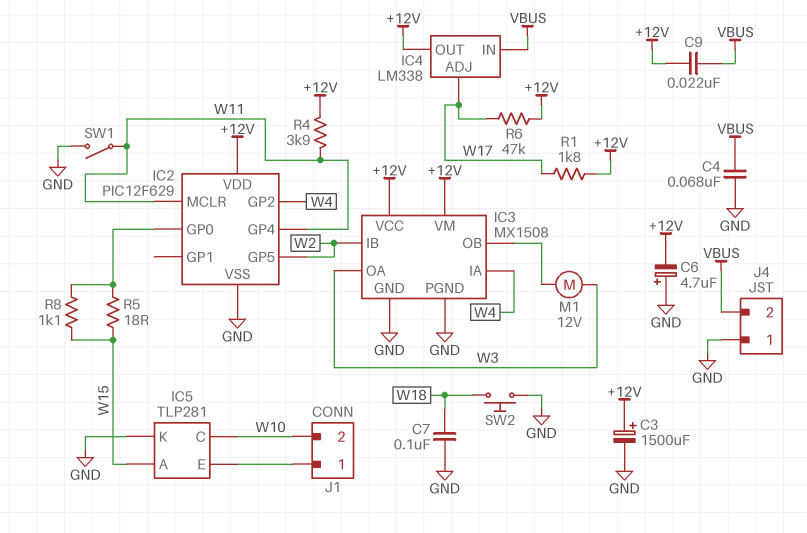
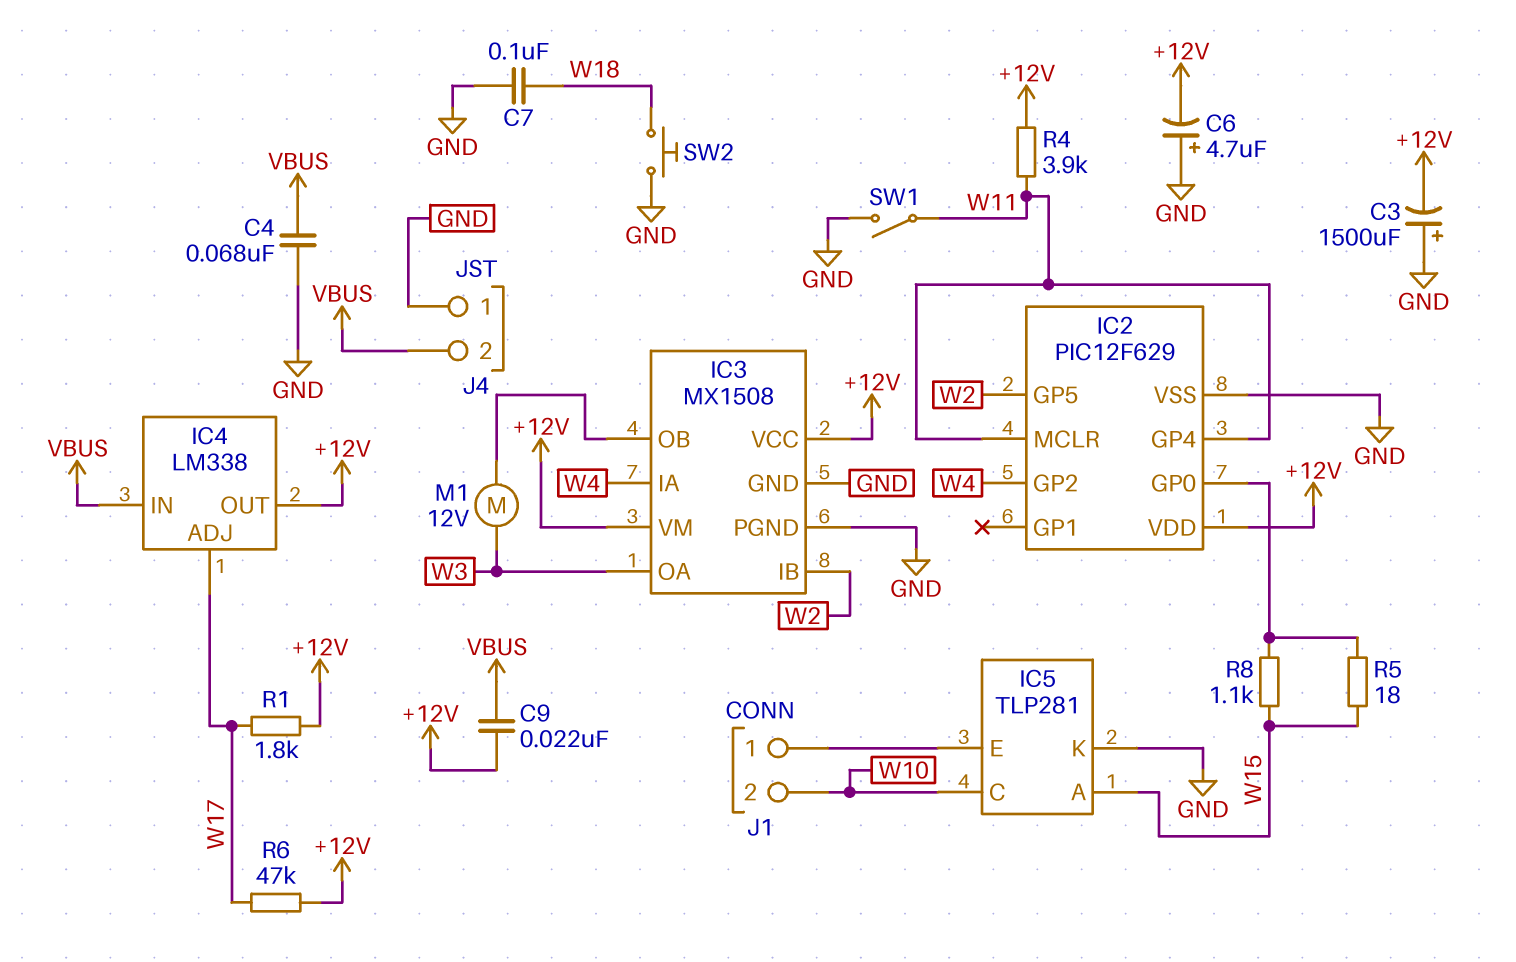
C3: 1500uF (plus +12V, minus GND) -> 1500uF (plus GND, minus +12V)

